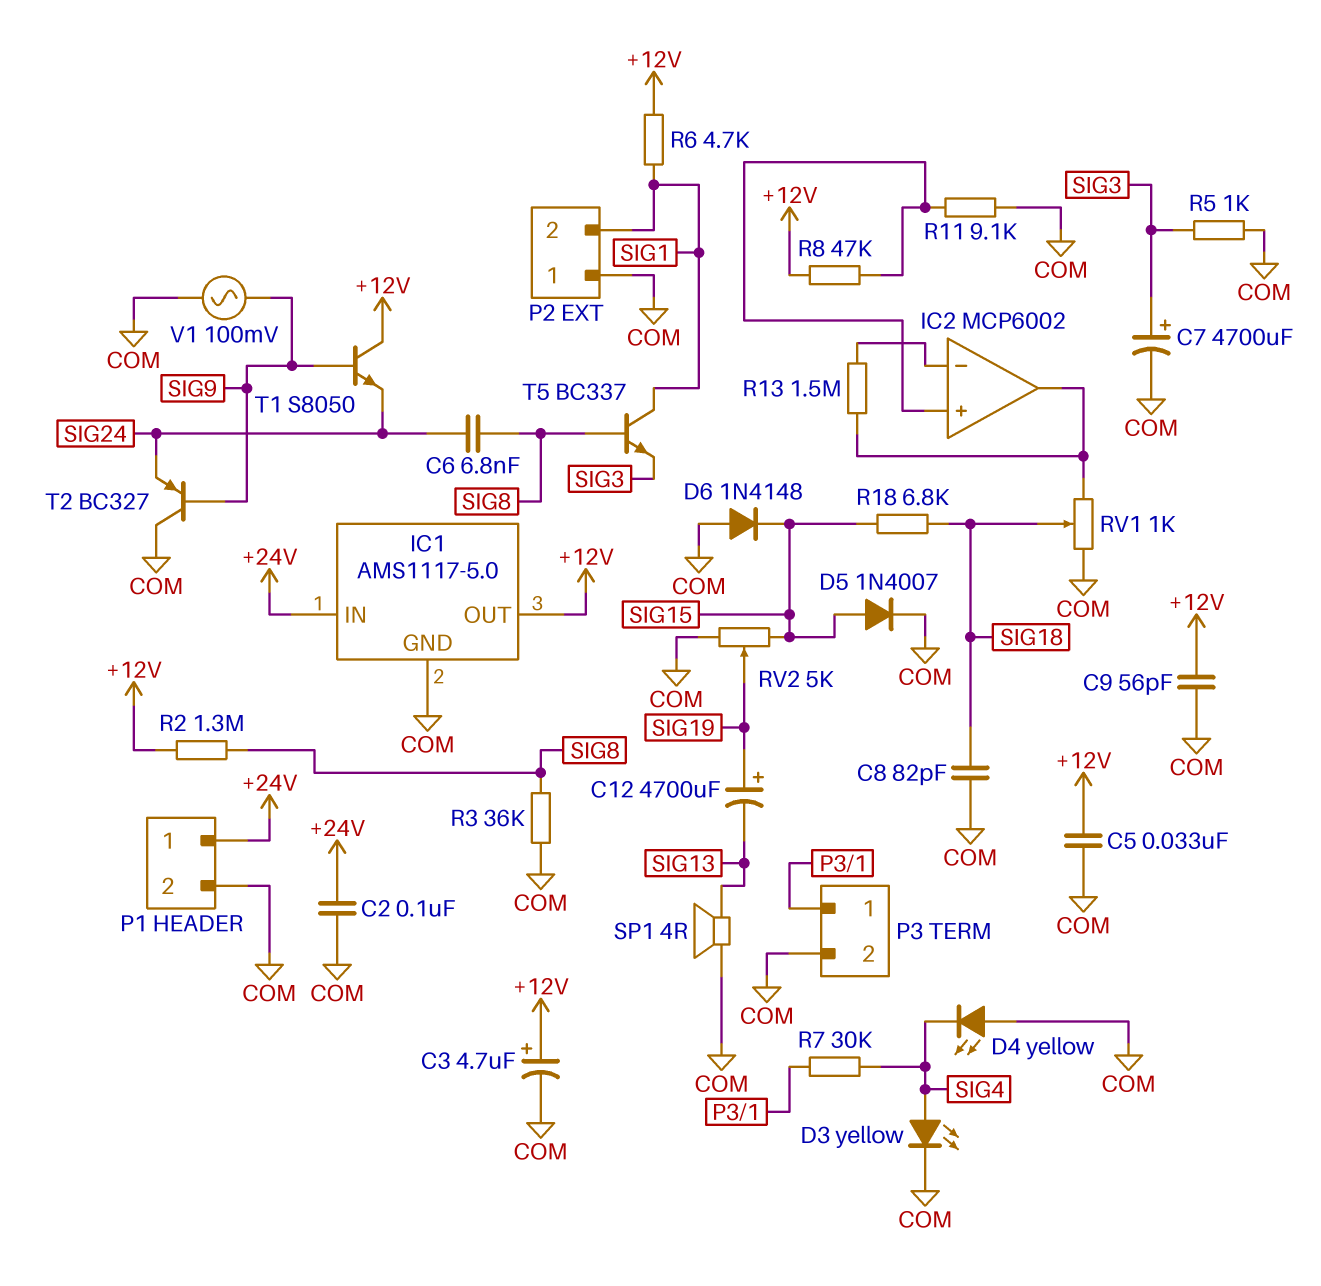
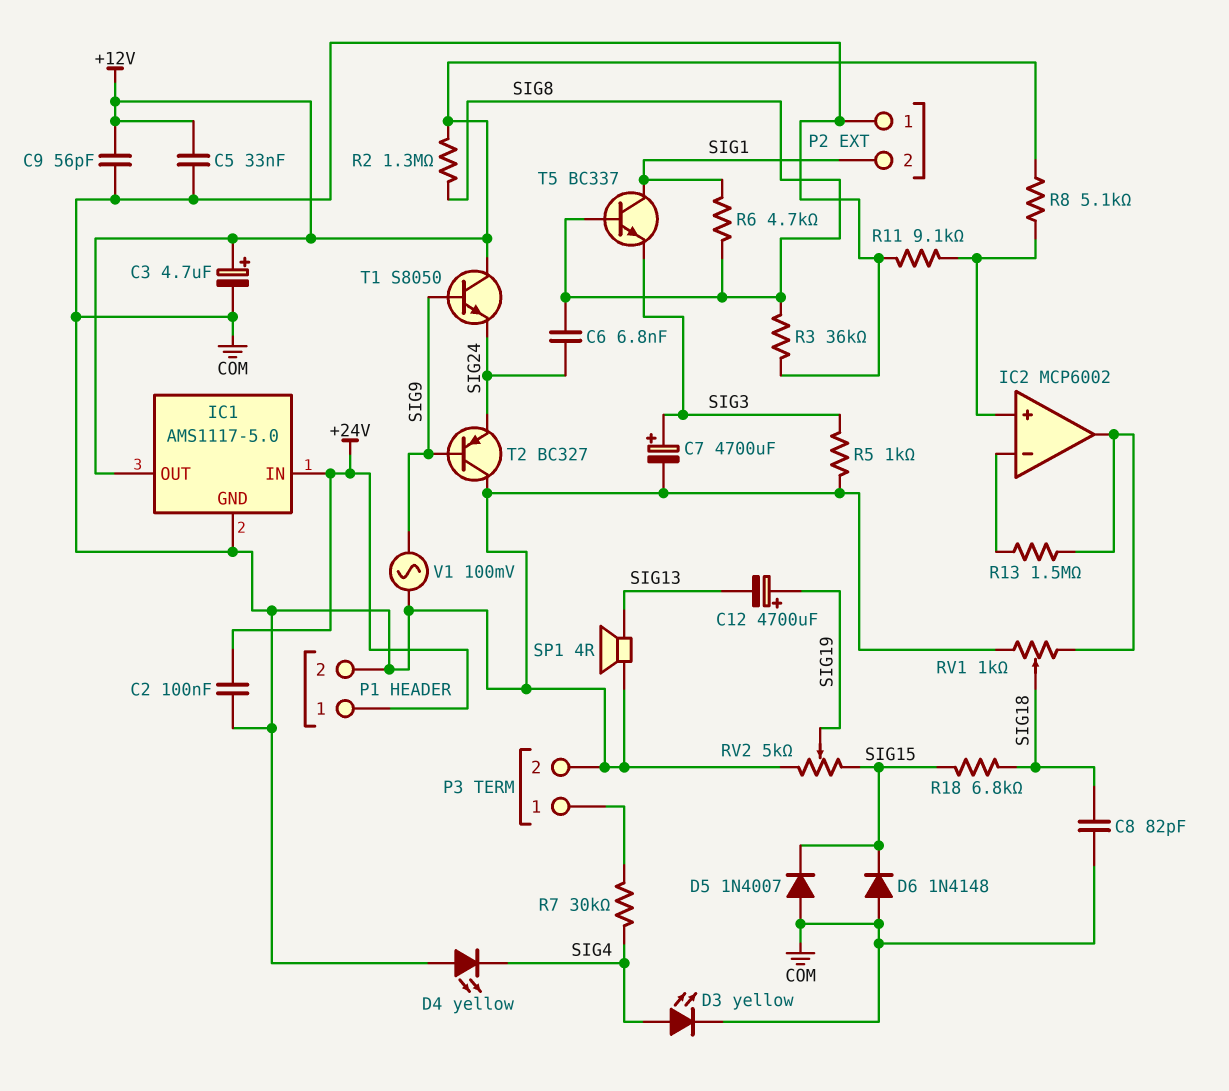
D5: diode 1N4007 (A SIG15, K COM) -> diode 1N4007 (A COM, K SIG15)
R6: 4.7k (+12V, SIG1) -> 4.7k (SIG1, SIG8)
R8: 47k (+12V, IC2/in+) -> 5.1k (+12V, IC2/in+)

